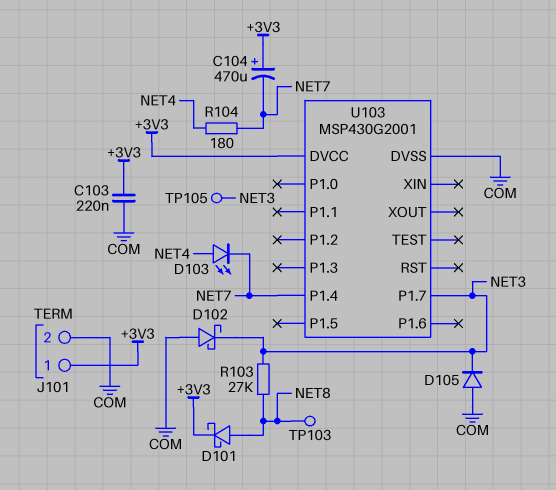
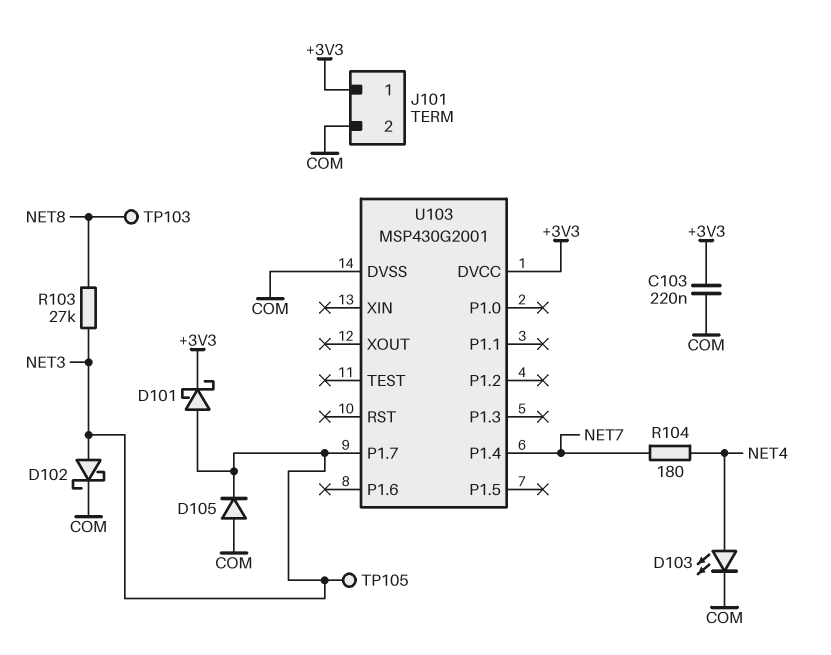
C104: 470uF (plus +3V3, minus NET7) -> none
D101: schottky (A NET8, K +3V3) -> schottky (A NET3, K +3V3)
D102: schottky (A COM, K NET3) -> schottky (A NET3, K COM)
D103: LED (A NET4, K NET7) -> LED (A NET4, K COM)

